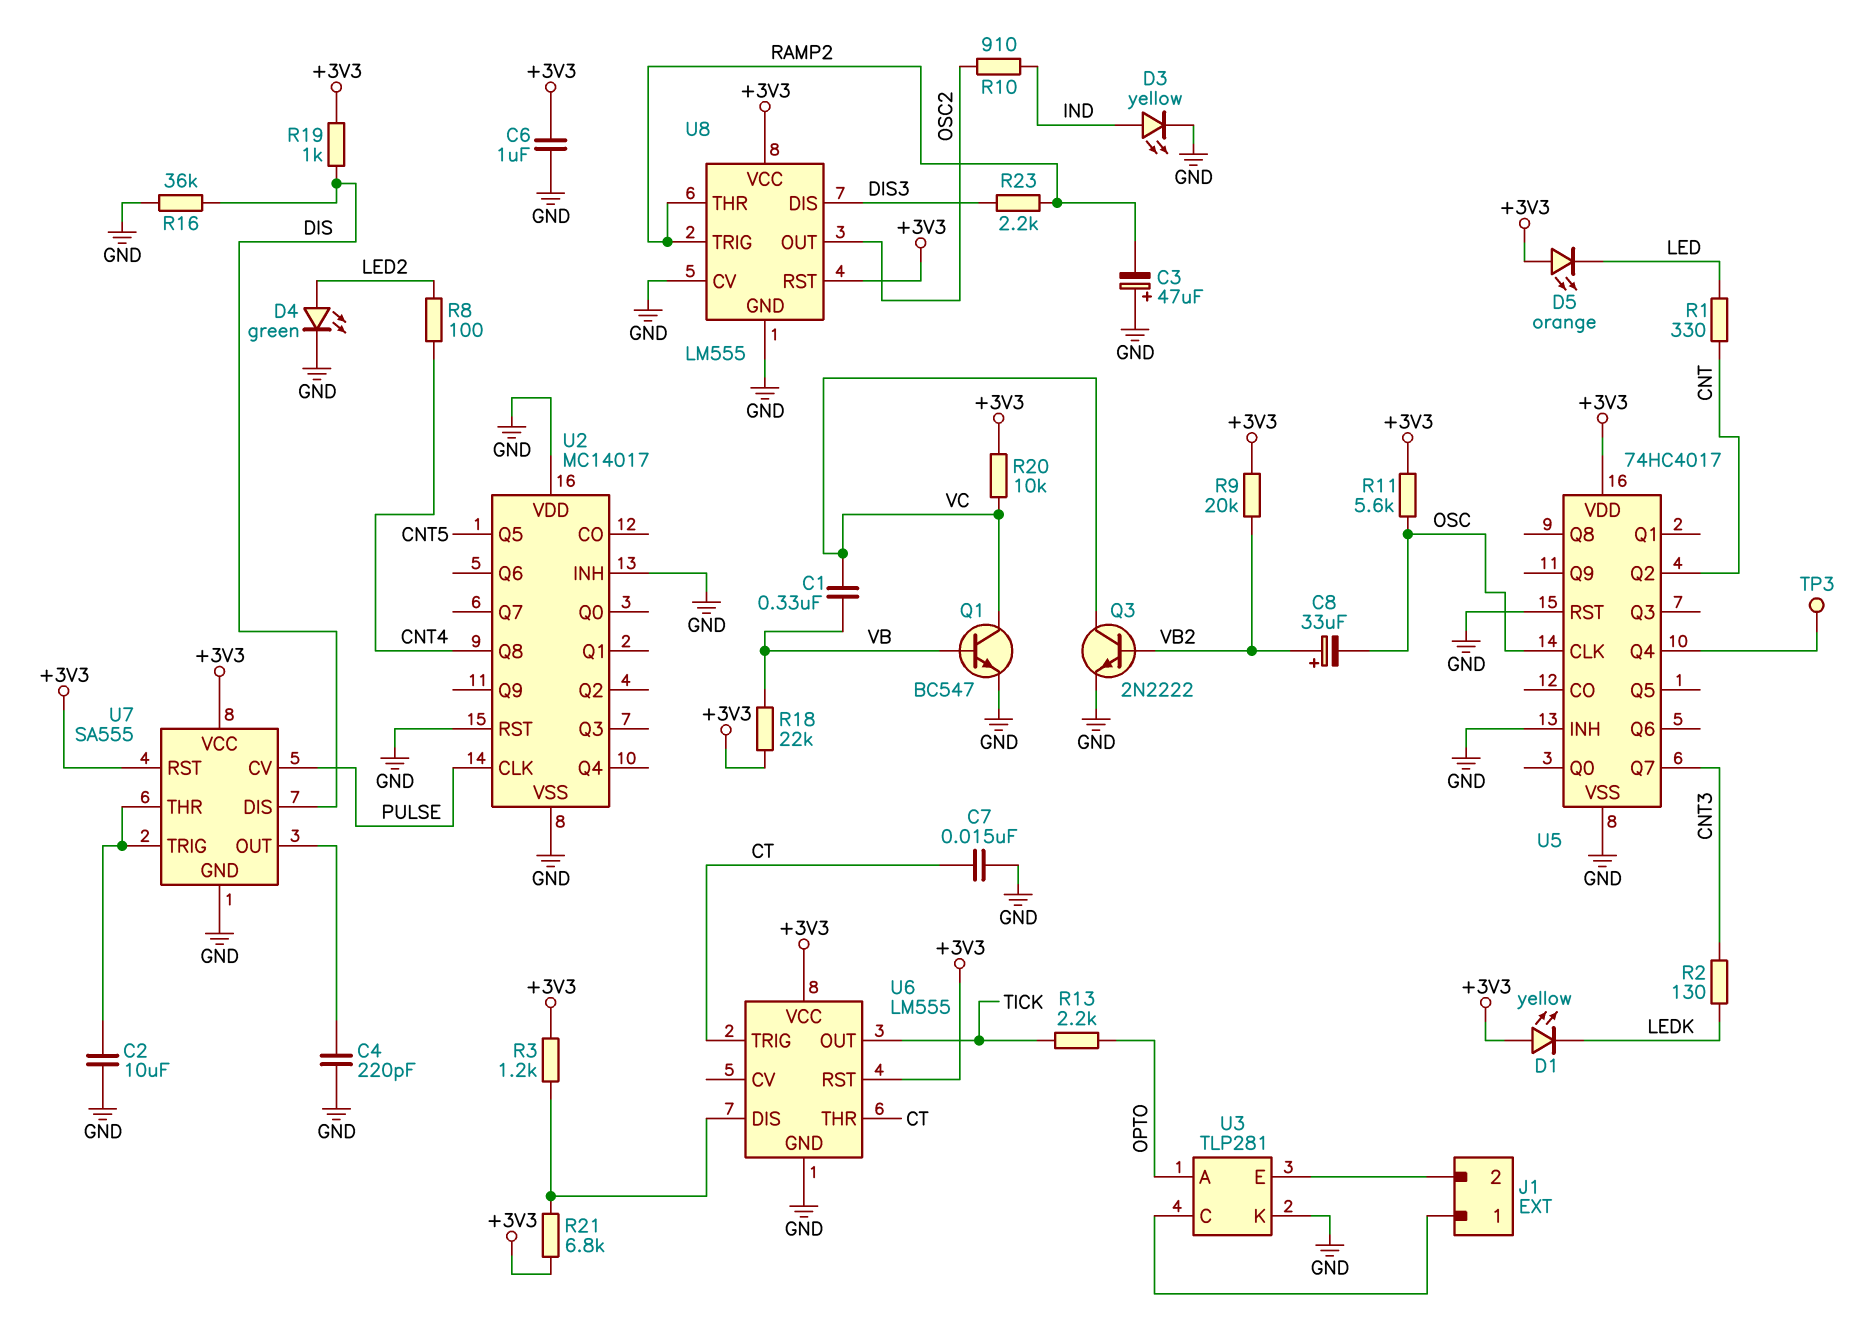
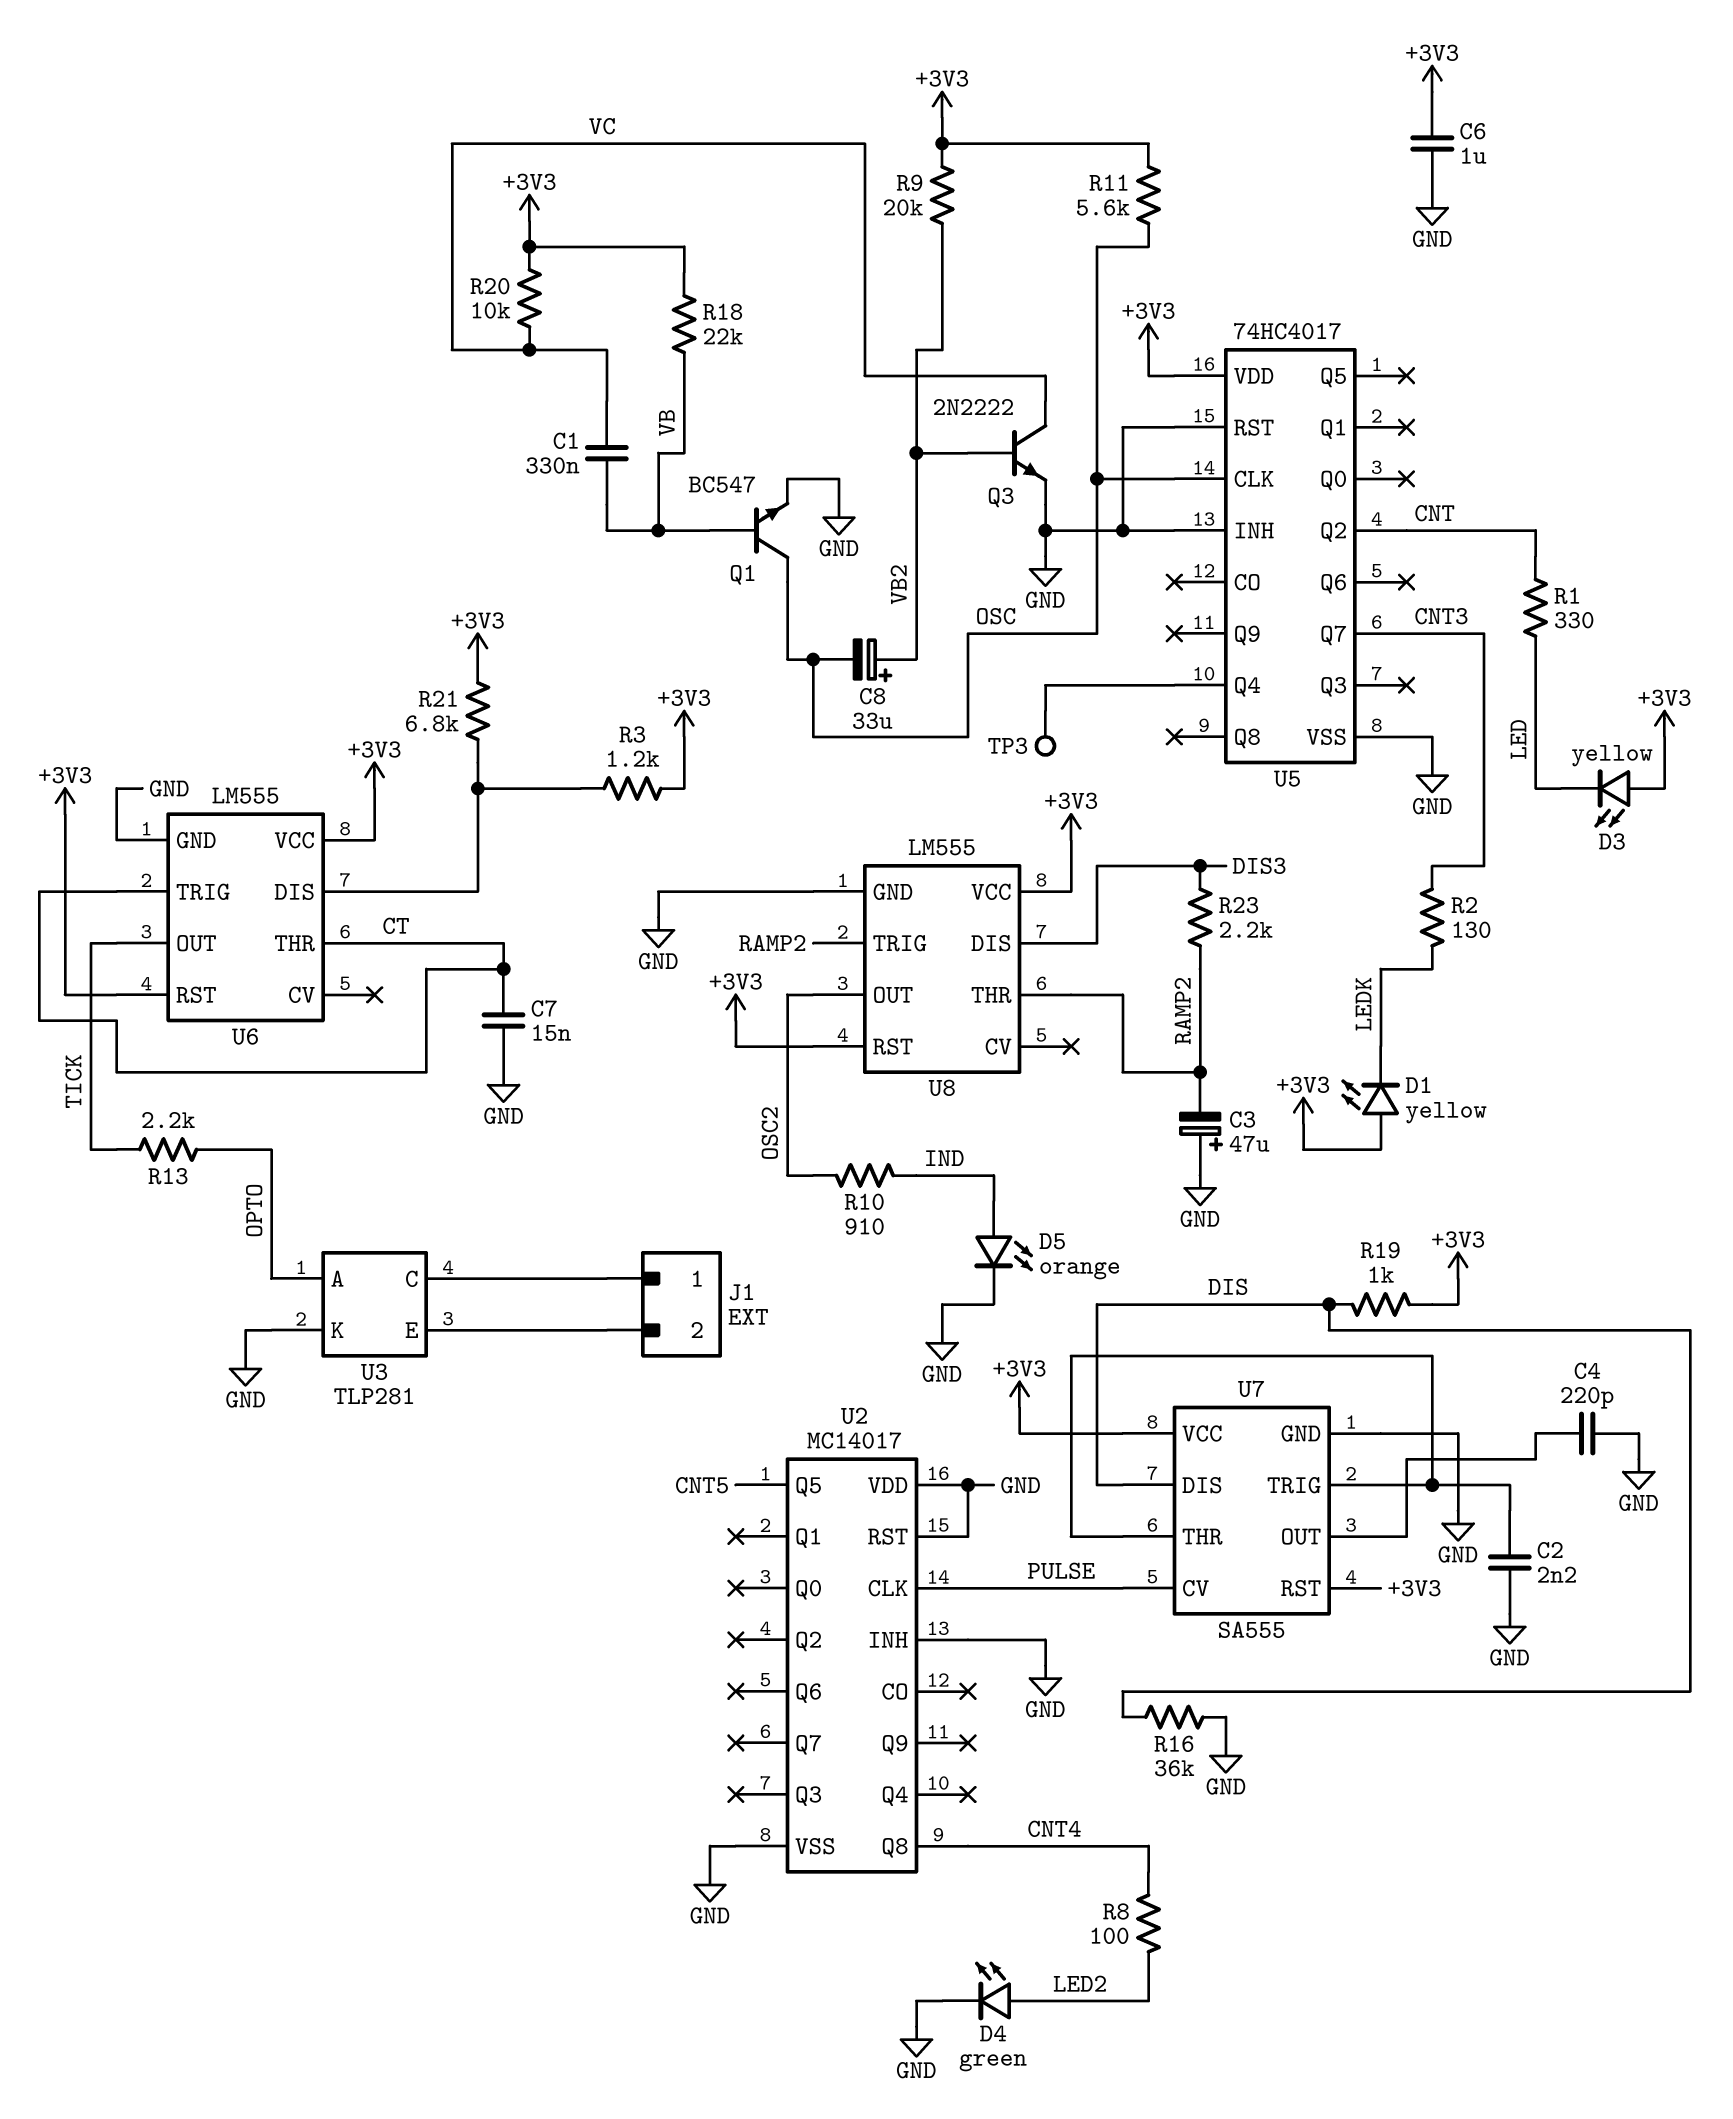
C2: 10uF (GND, U7/THR) -> 2.2nF (GND, U7/THR)
D3: LED yellow (A IND, K GND) -> LED yellow (A +3V3, K LED)
D5: LED orange (A +3V3, K LED) -> LED orange (A IND, K GND)
Q1: NPN BC547 (B VB, C VC, E GND) -> NPN BC547 (B VB, C OSC, E GND)
U8 pin CV: GND -> none

